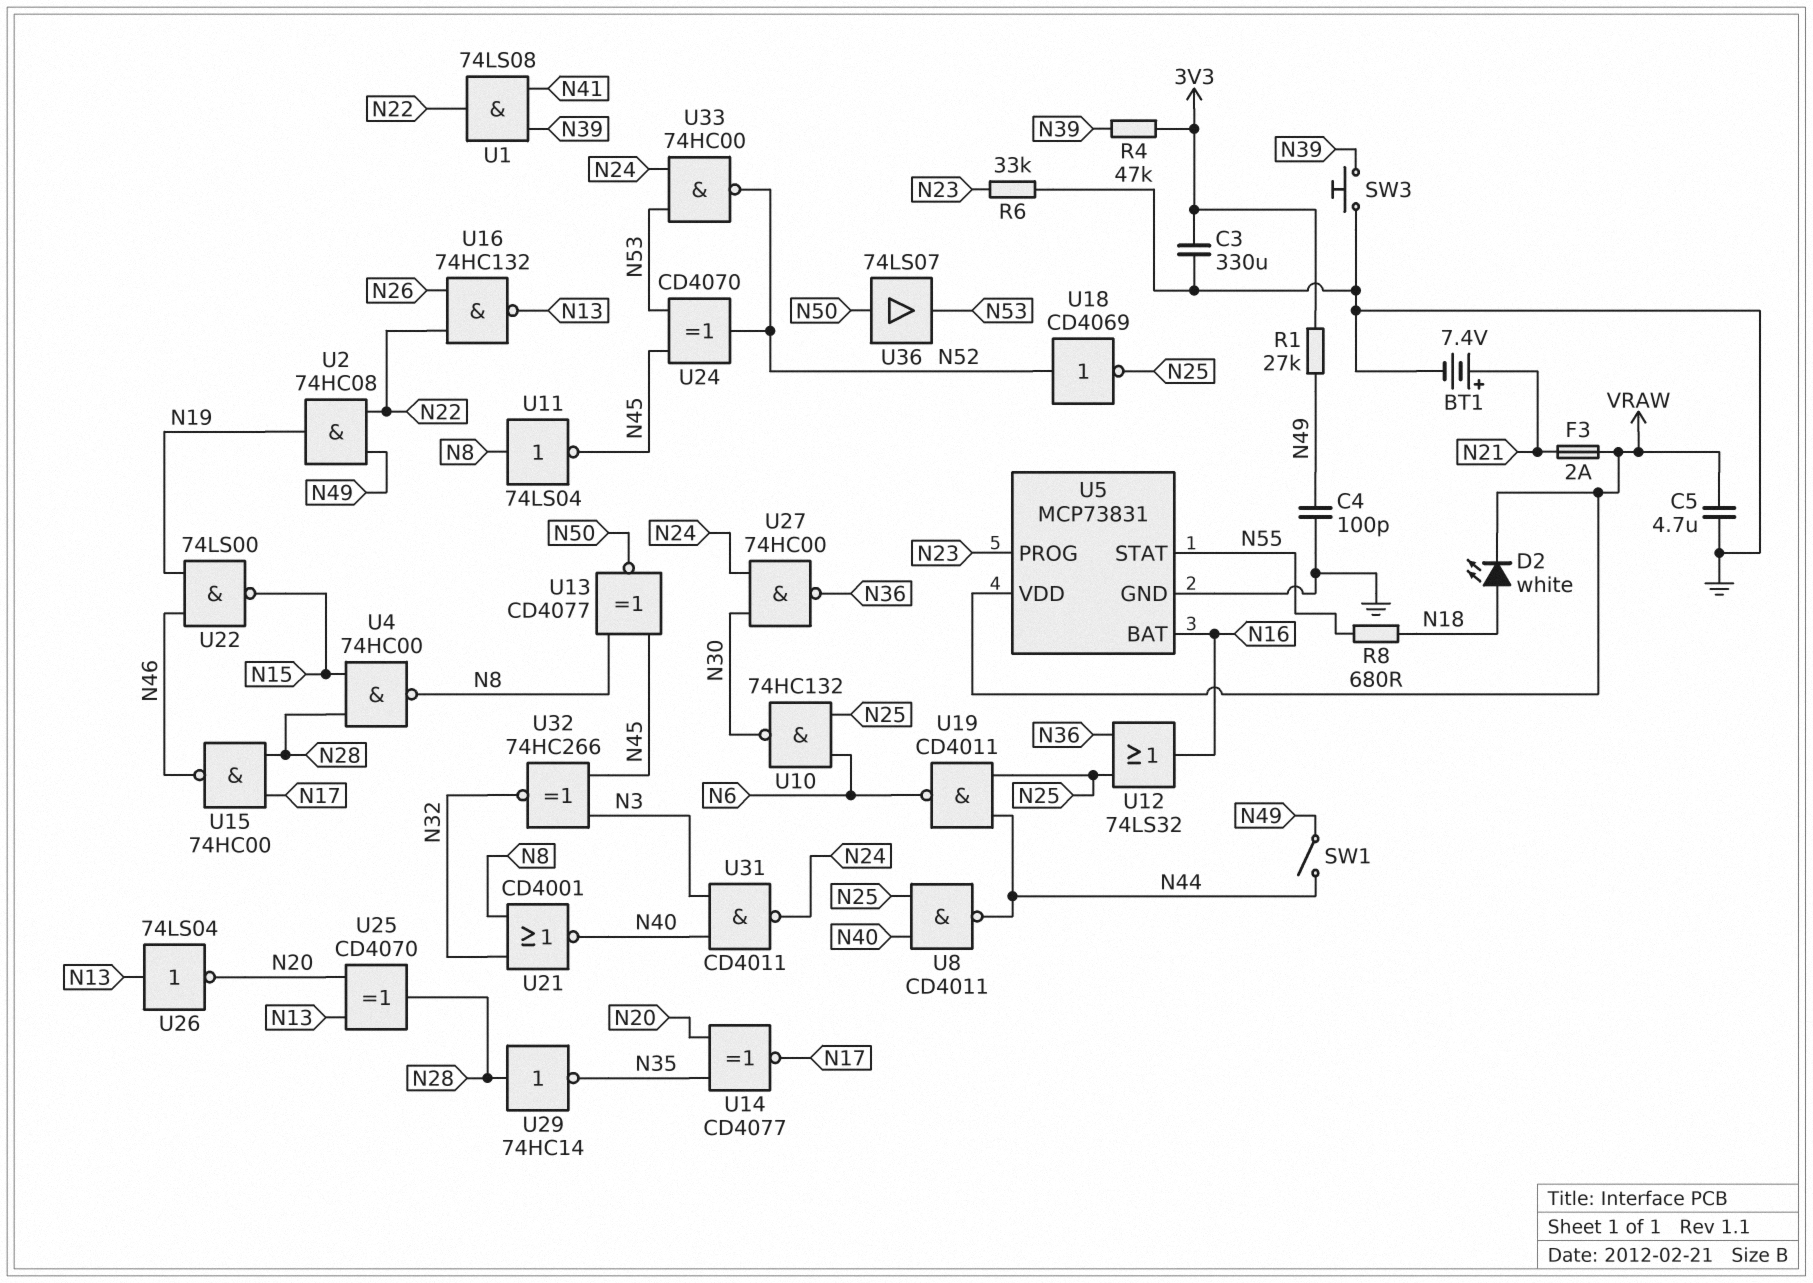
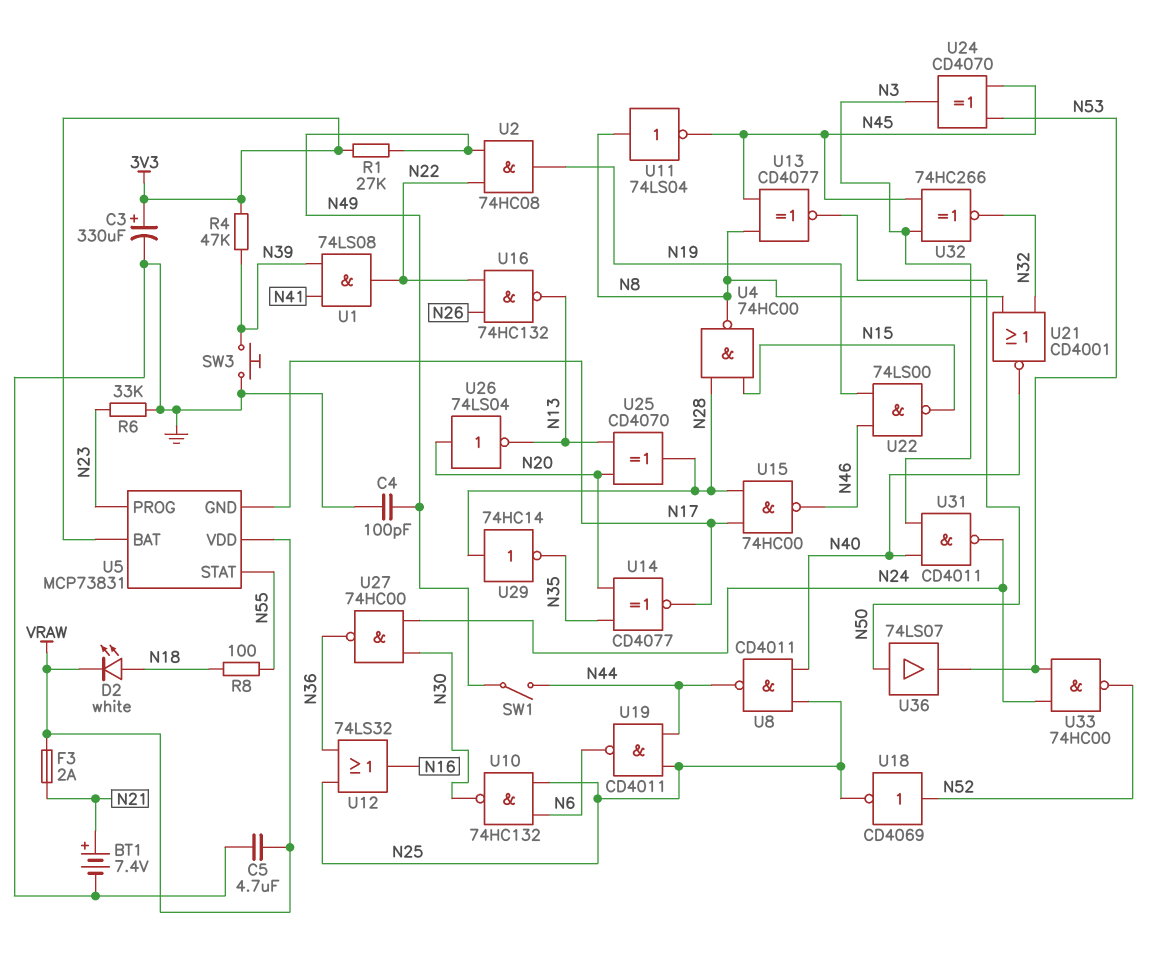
C3: 330uF (3V3, GND) -> 330uF (plus 3V3, minus GND)
R8: 680 (N18, N55) -> 100 (N18, N55)
U5 pin BAT: N16 -> 3V3
U5 pin GND: GND -> N17
U24: XOR CD4070 (in N45, in N53, out N52) -> XOR CD4070 (in N45, in N53, out N3)
U26: NOT 74LS04 (in N13, out N20) -> NOT 74LS04 (in N20, out N13)

